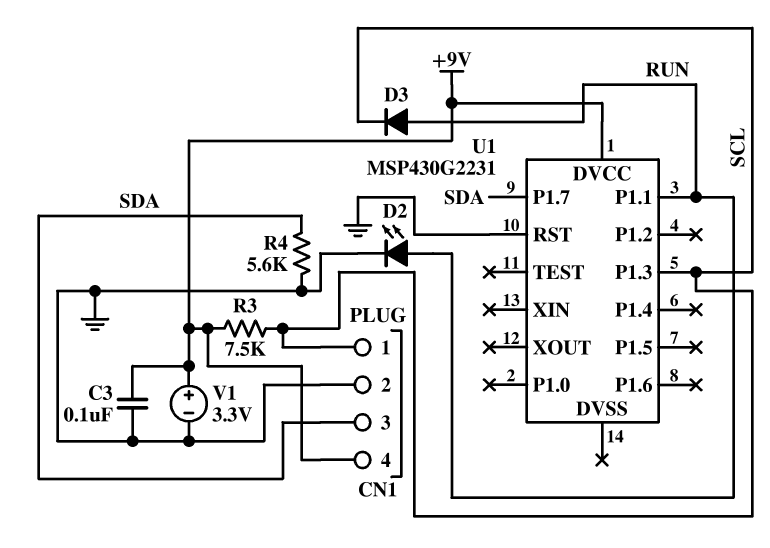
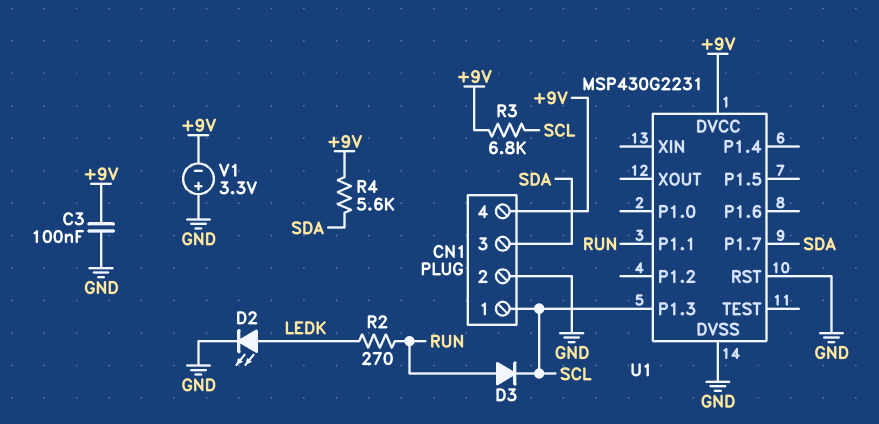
D2: LED (A RUN, K GND) -> LED (A LEDK, K GND)
R2: none -> 270 (LEDK, RUN)
R3: 7.5k (+9V, SCL) -> 6.8k (+9V, SCL)
R4: 5.6k (GND, SDA) -> 5.6k (+9V, SDA)
U1 pin DVSS: none -> GND
V1: 3.3V (plus +9V, minus GND) -> 3.3V (plus GND, minus +9V)

